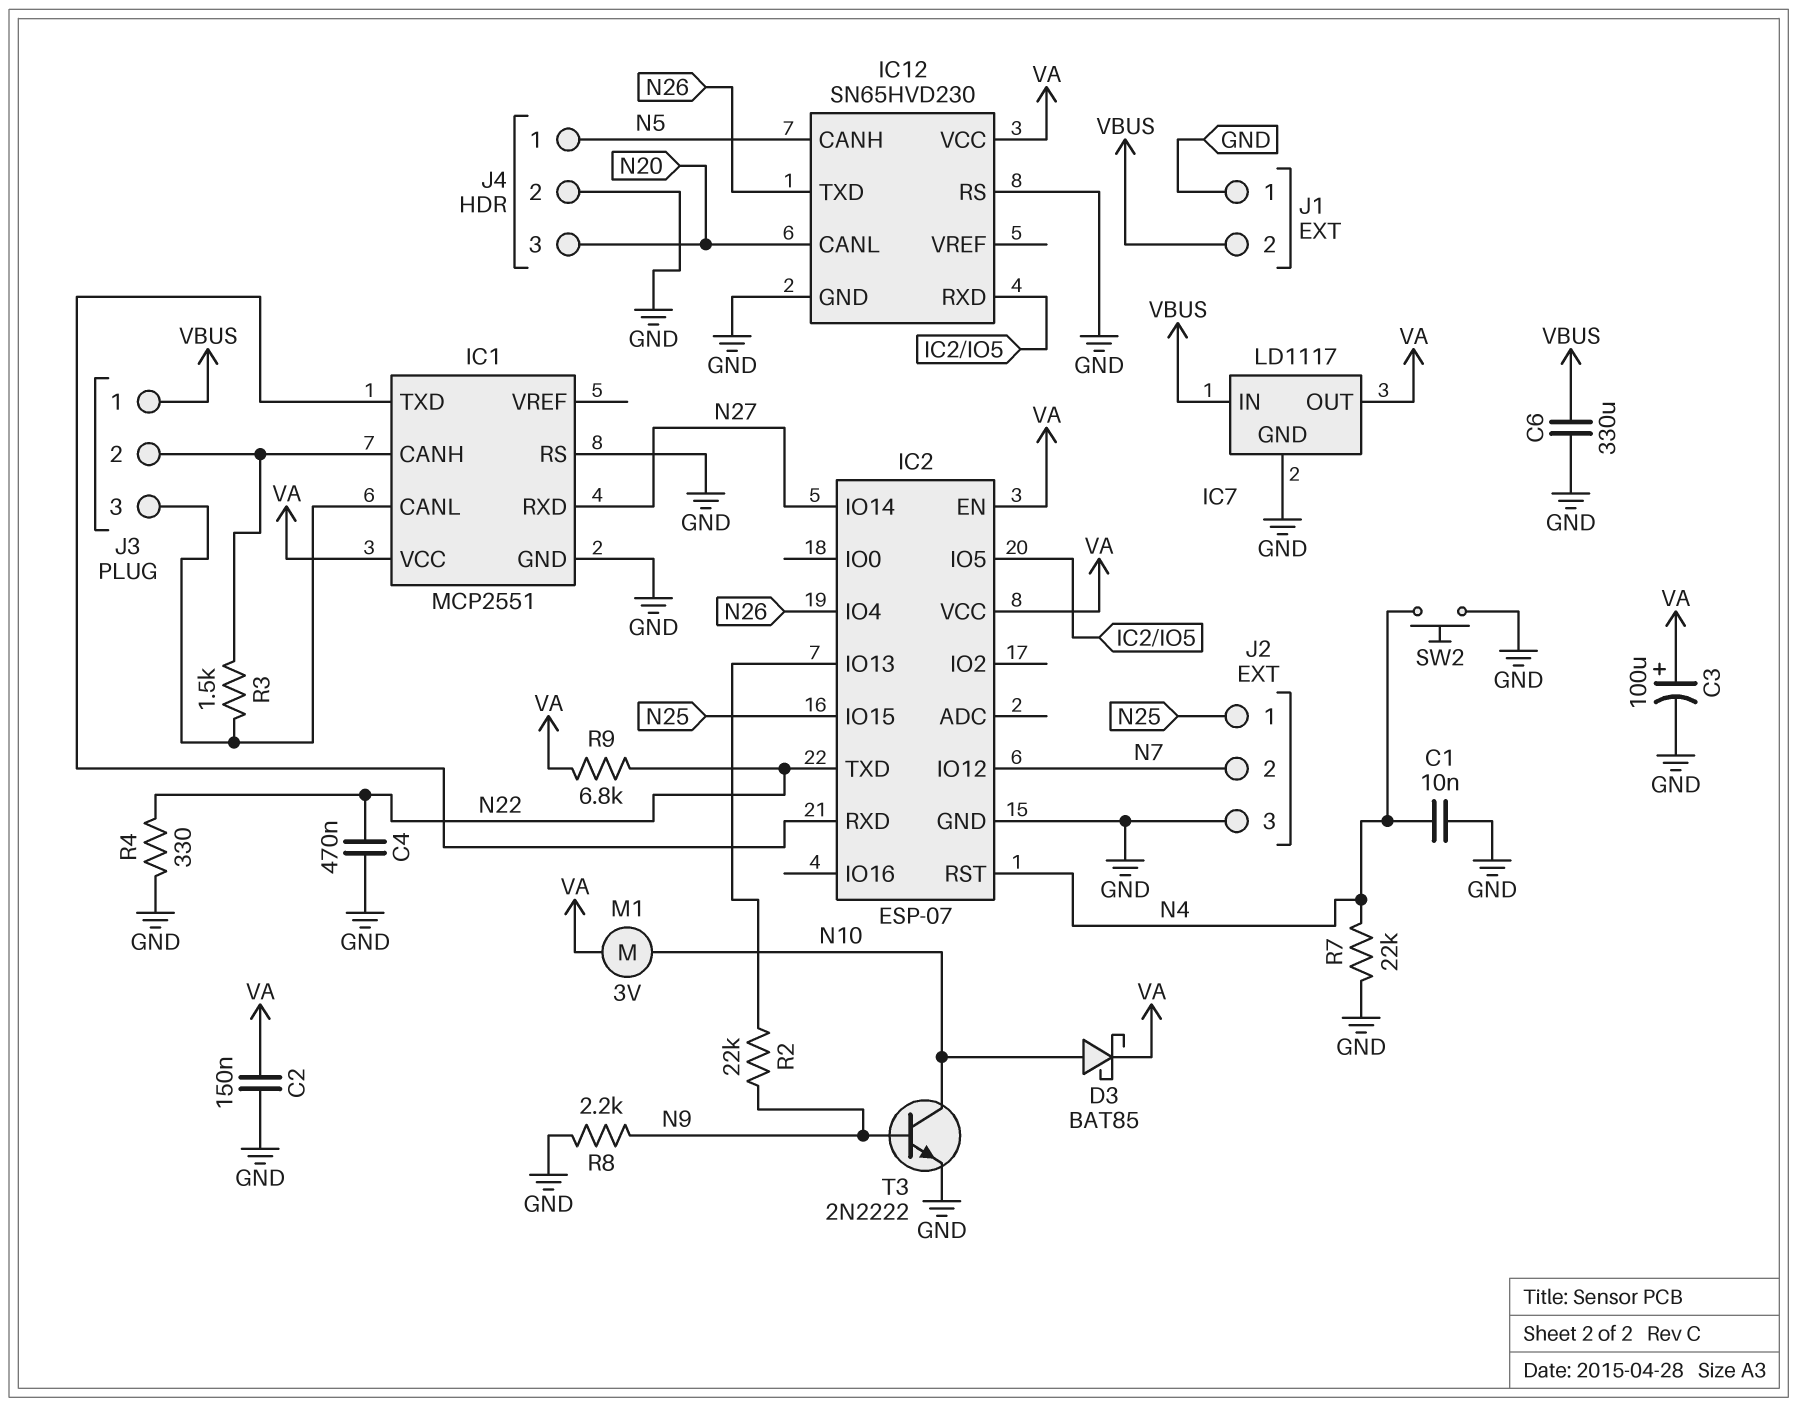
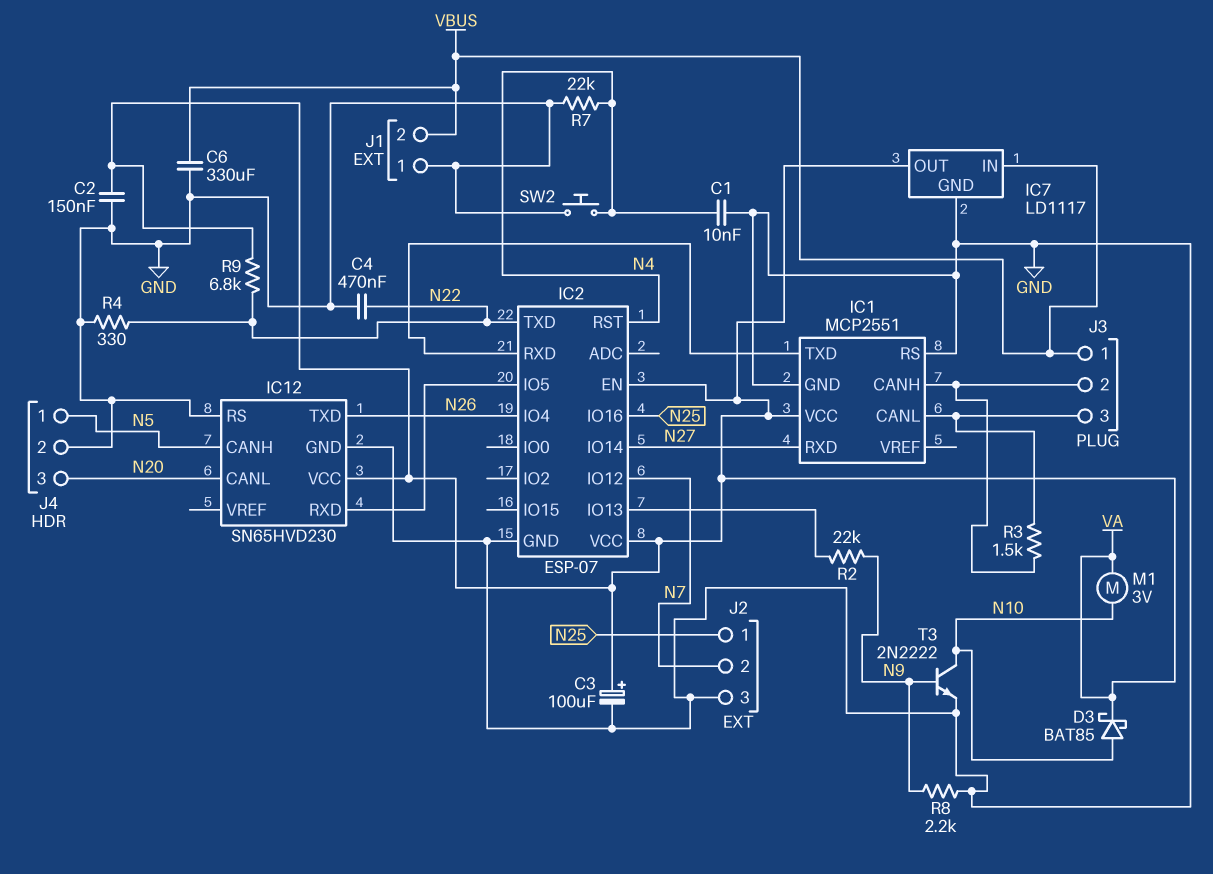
IC2 pin IO15: N25 -> none
IC2 pin IO16: none -> N25

